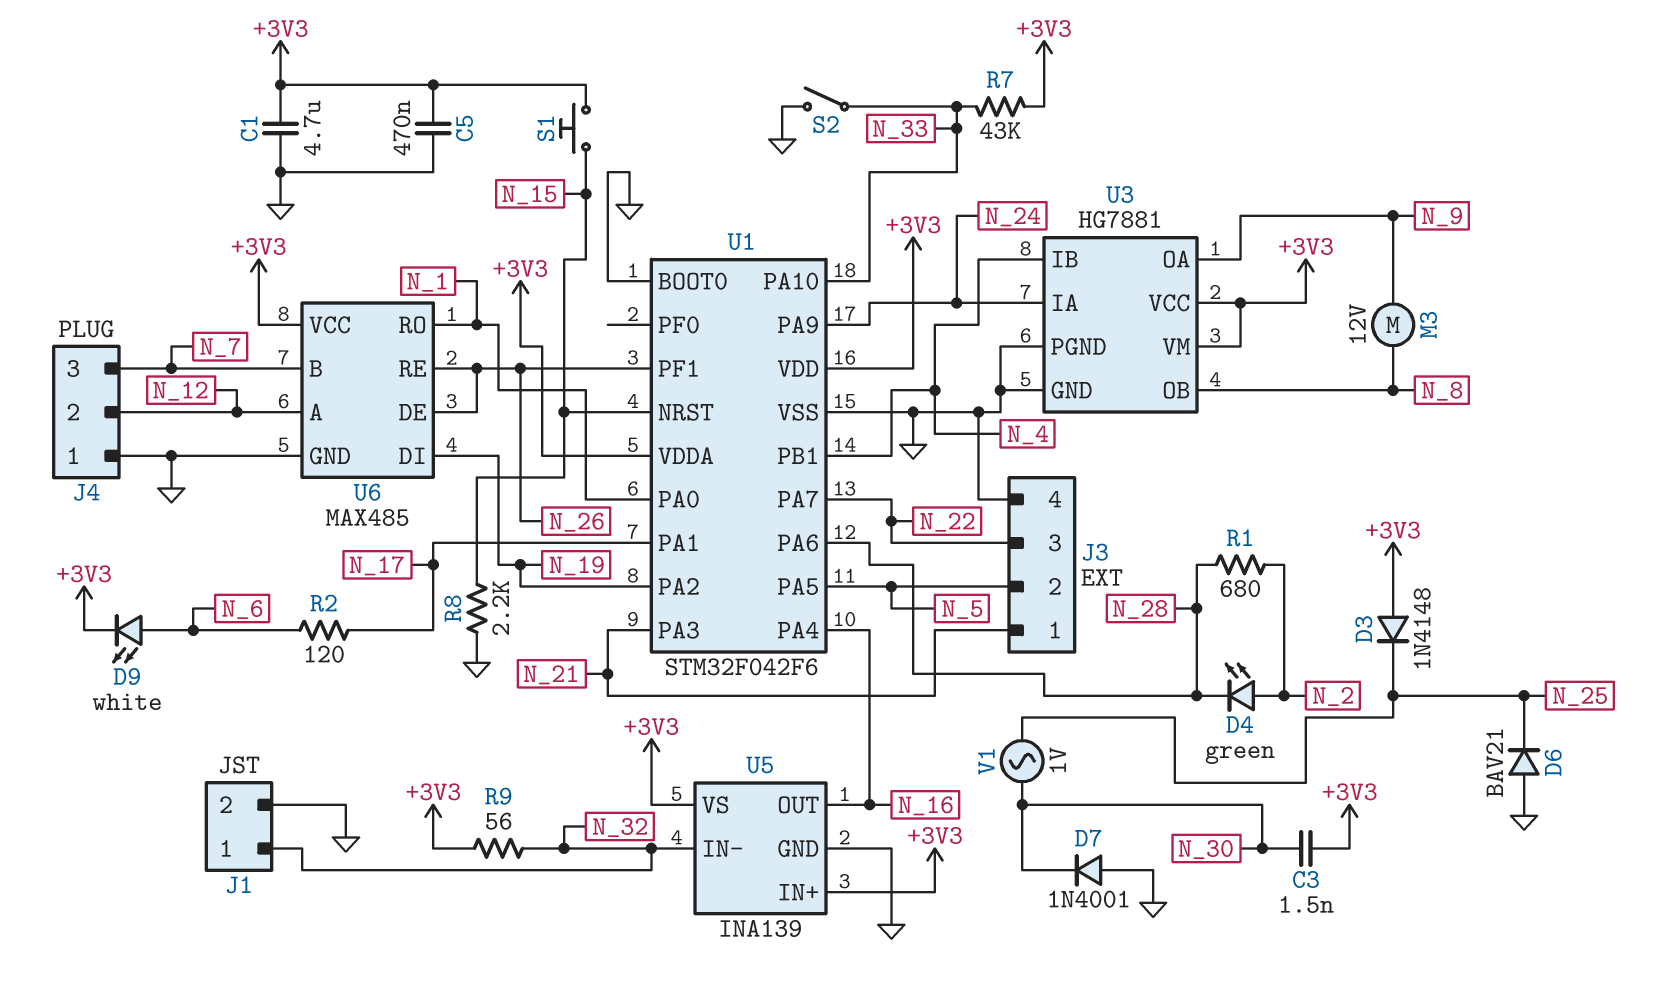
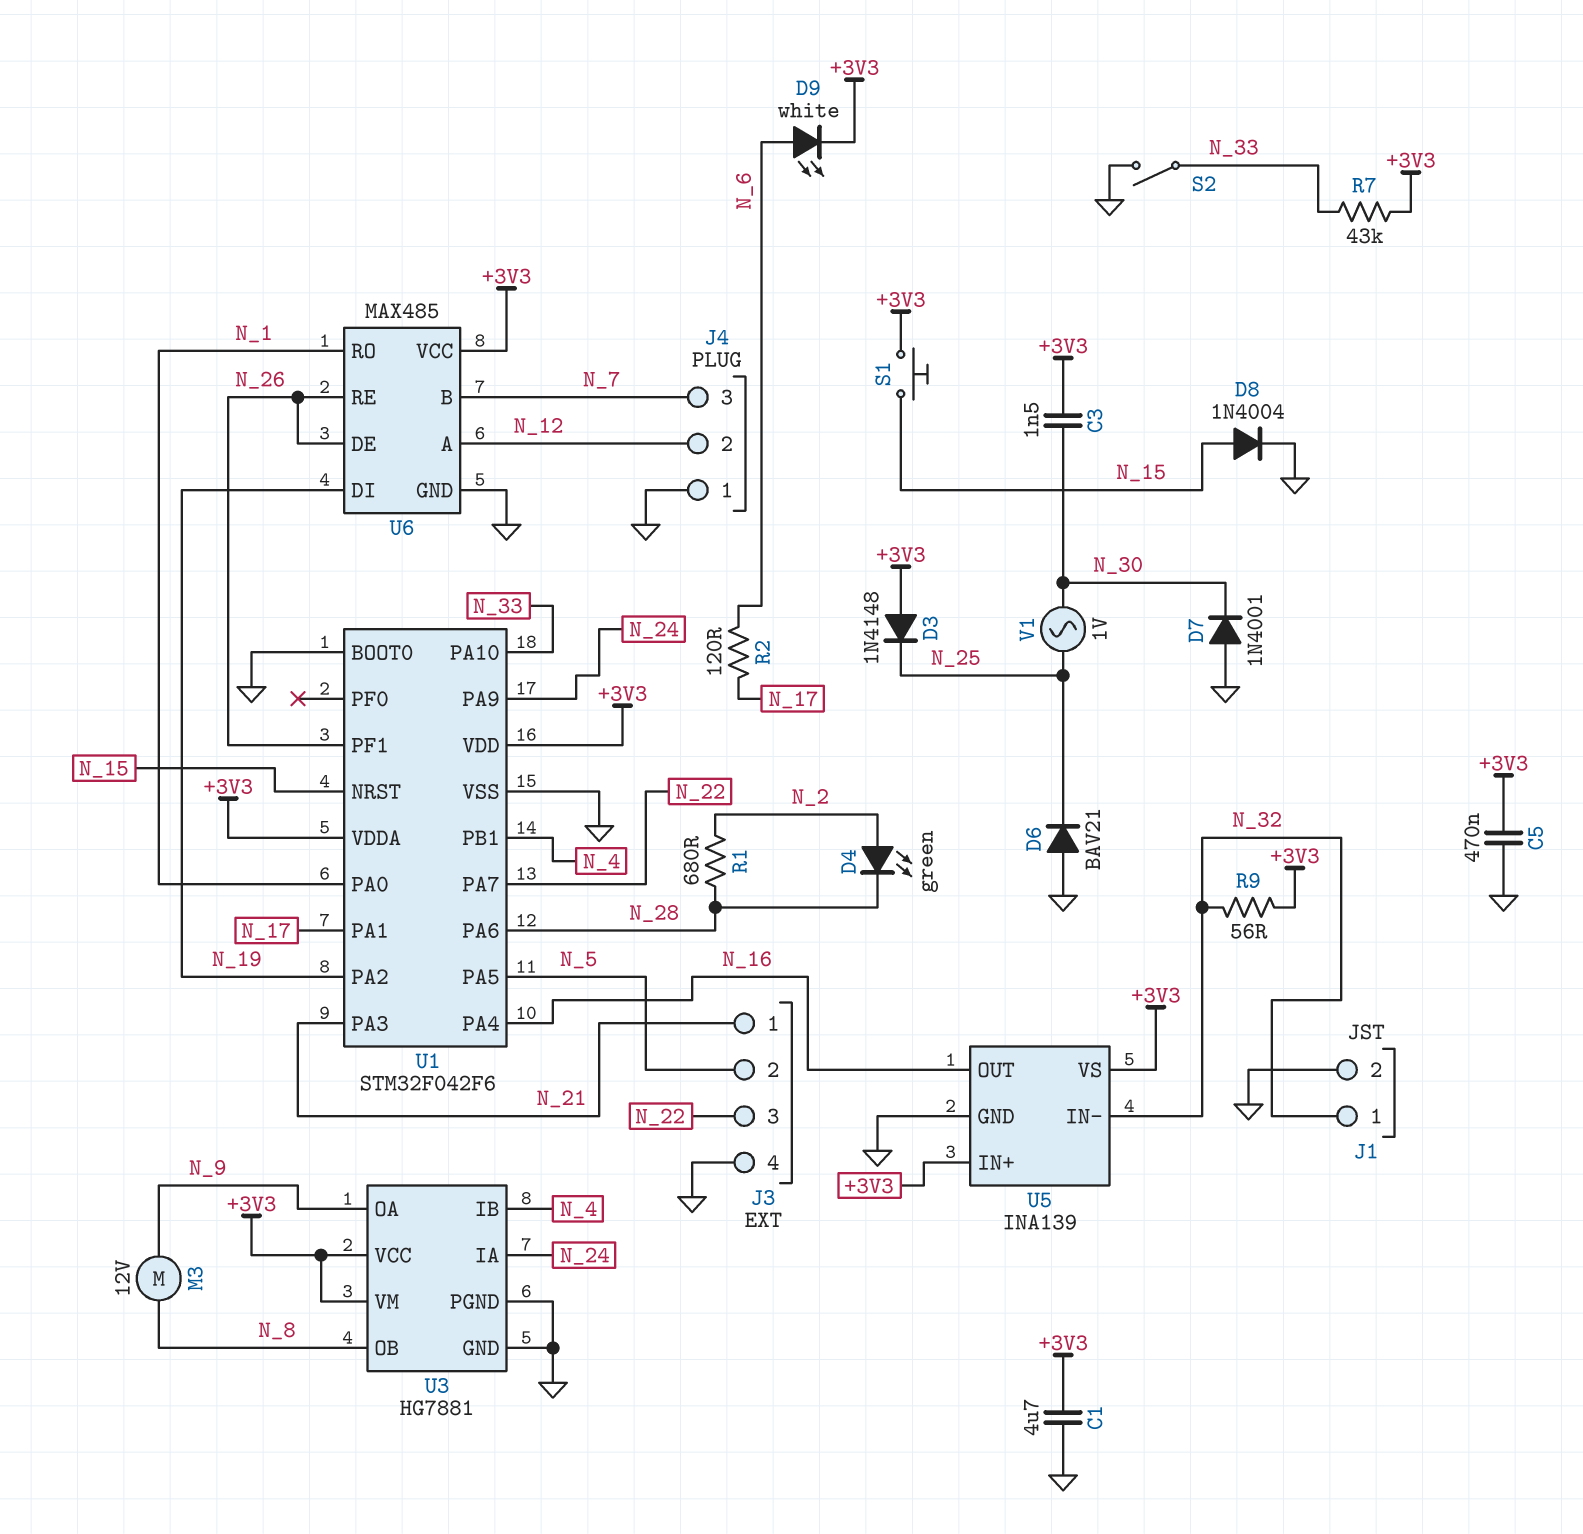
D8: none -> diode 1N4004 (A N_15, K GND)
R8: 2.2k (GND, N_15) -> none

